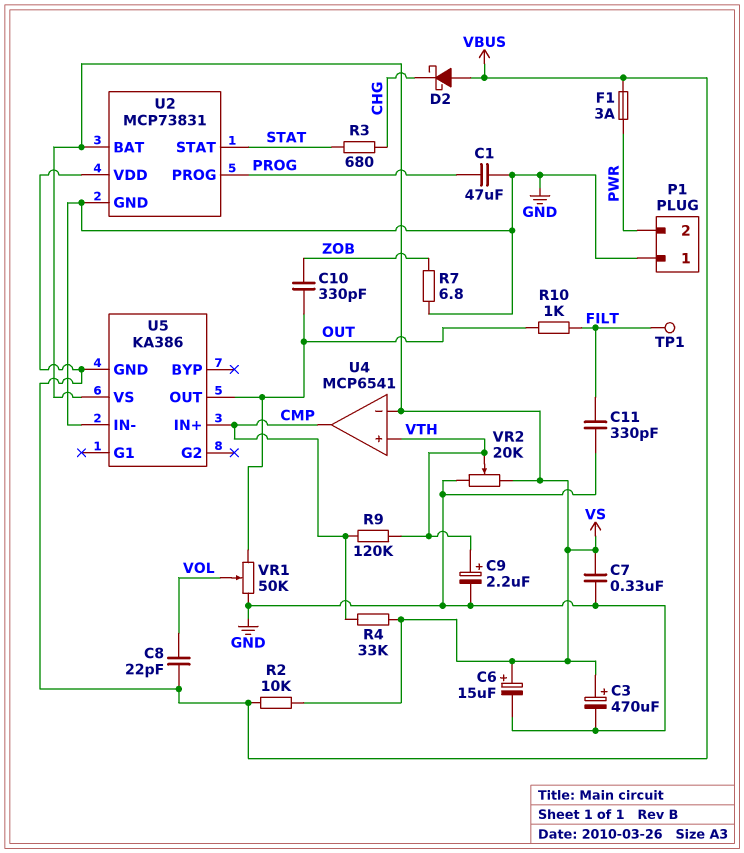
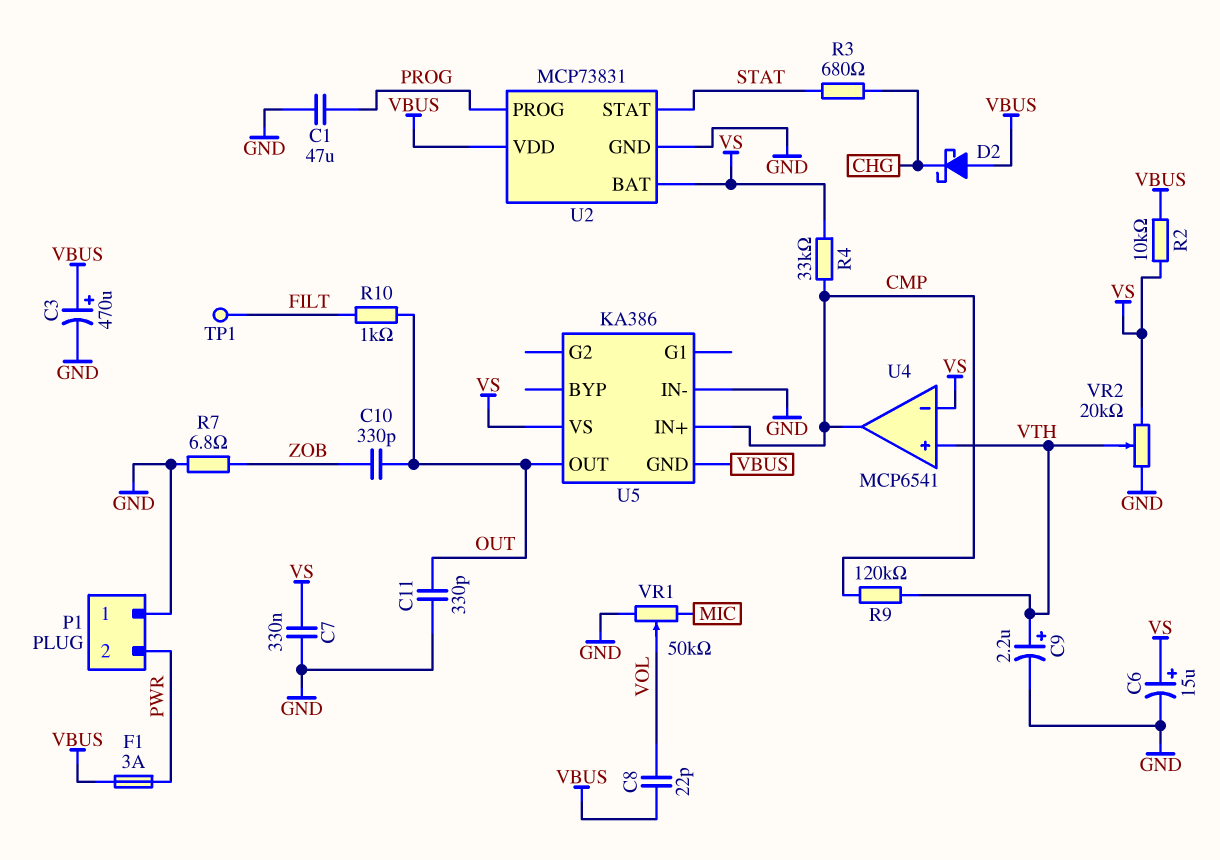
C3: 470uF (plus VS, minus GND) -> 470uF (plus VBUS, minus GND)
C11: 330pF (FILT, GND) -> 330pF (GND, OUT)
VR1: 50k (GND, OUT, wiper VOL) -> 50k (GND, MIC, wiper VOL)

